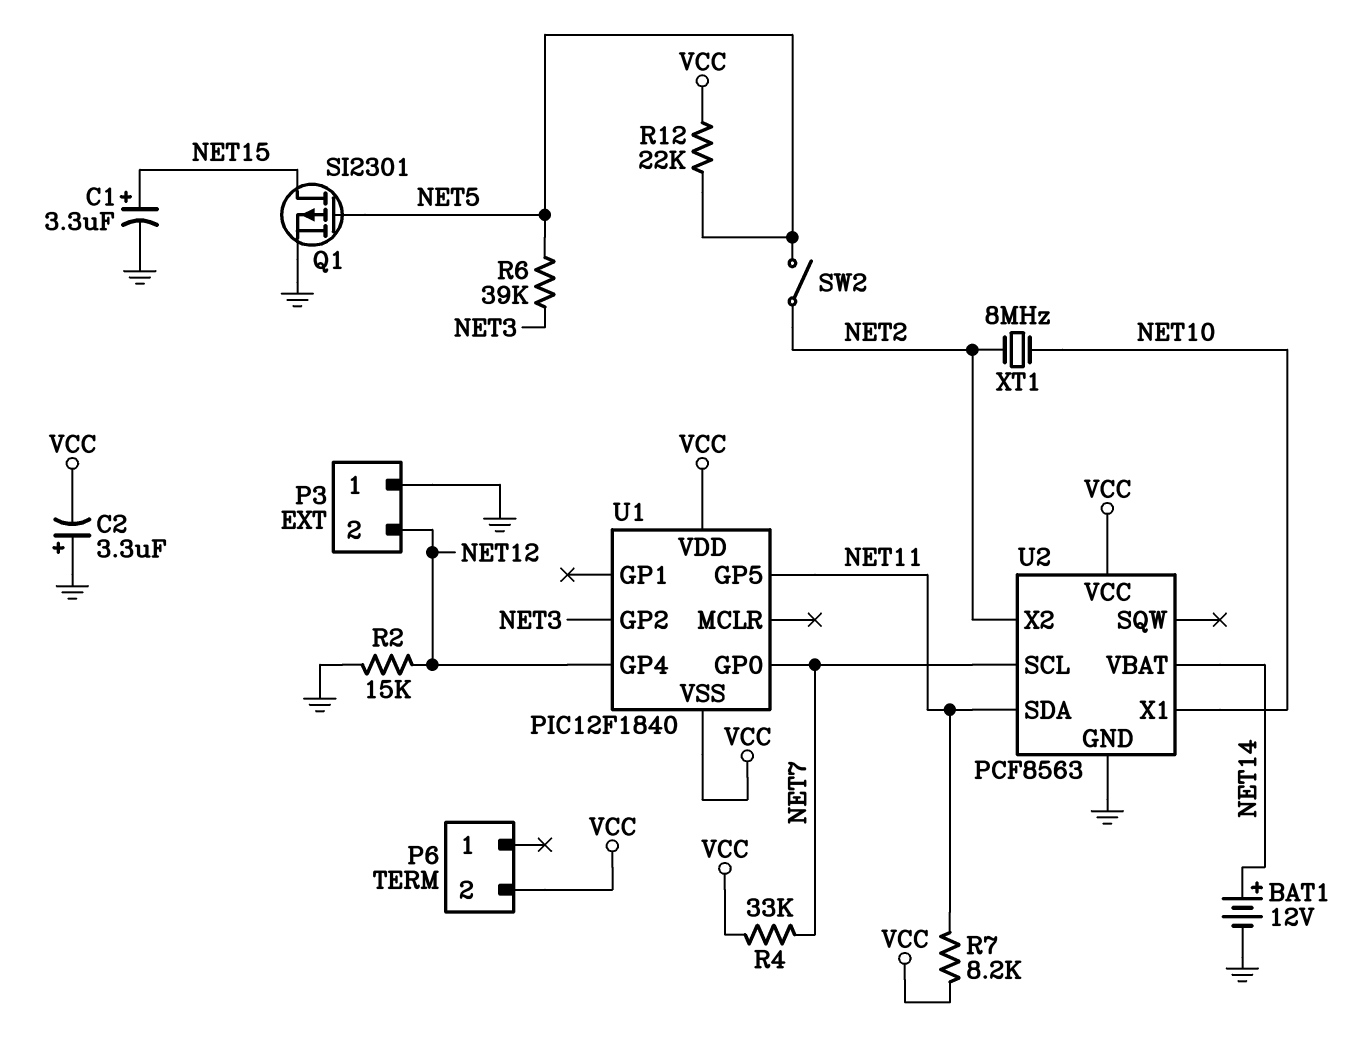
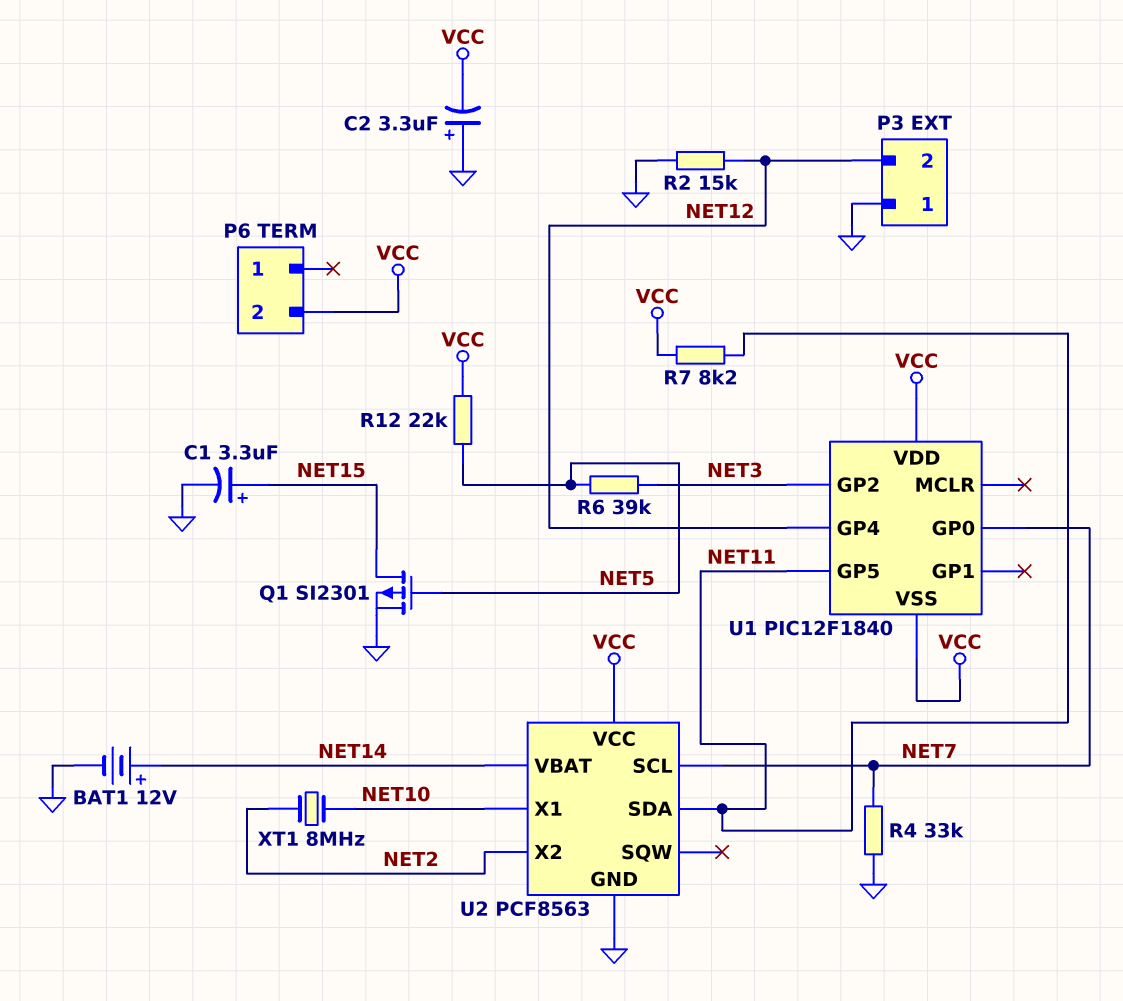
R4: 33k (NET7, VCC) -> 33k (GND, NET7)
SW2: switch (NET2, NET5) -> none

